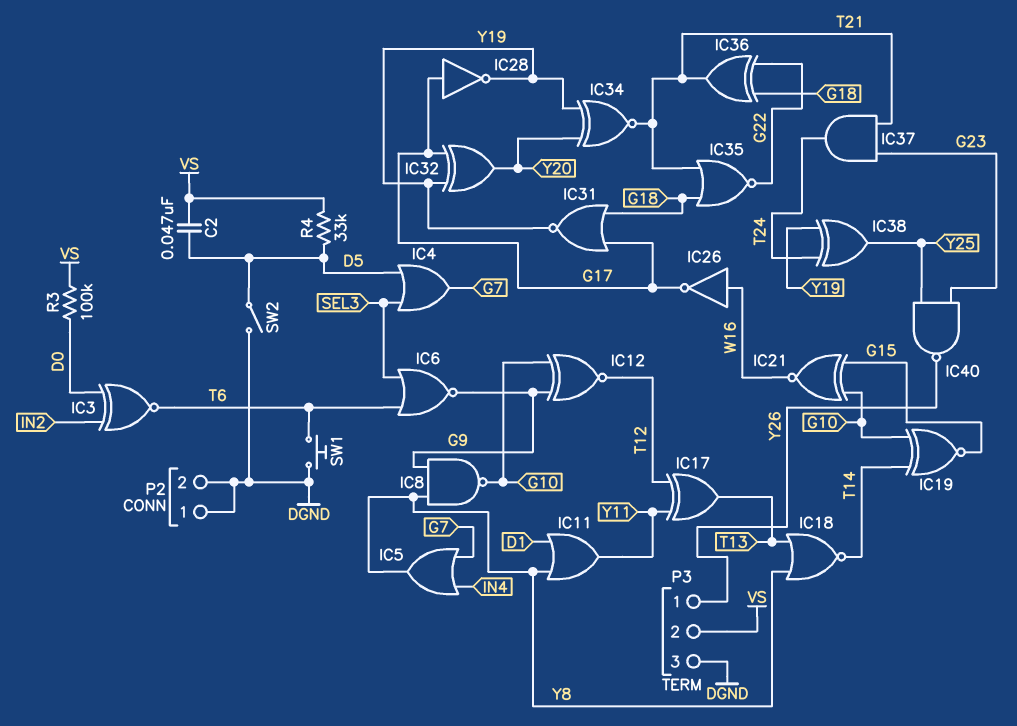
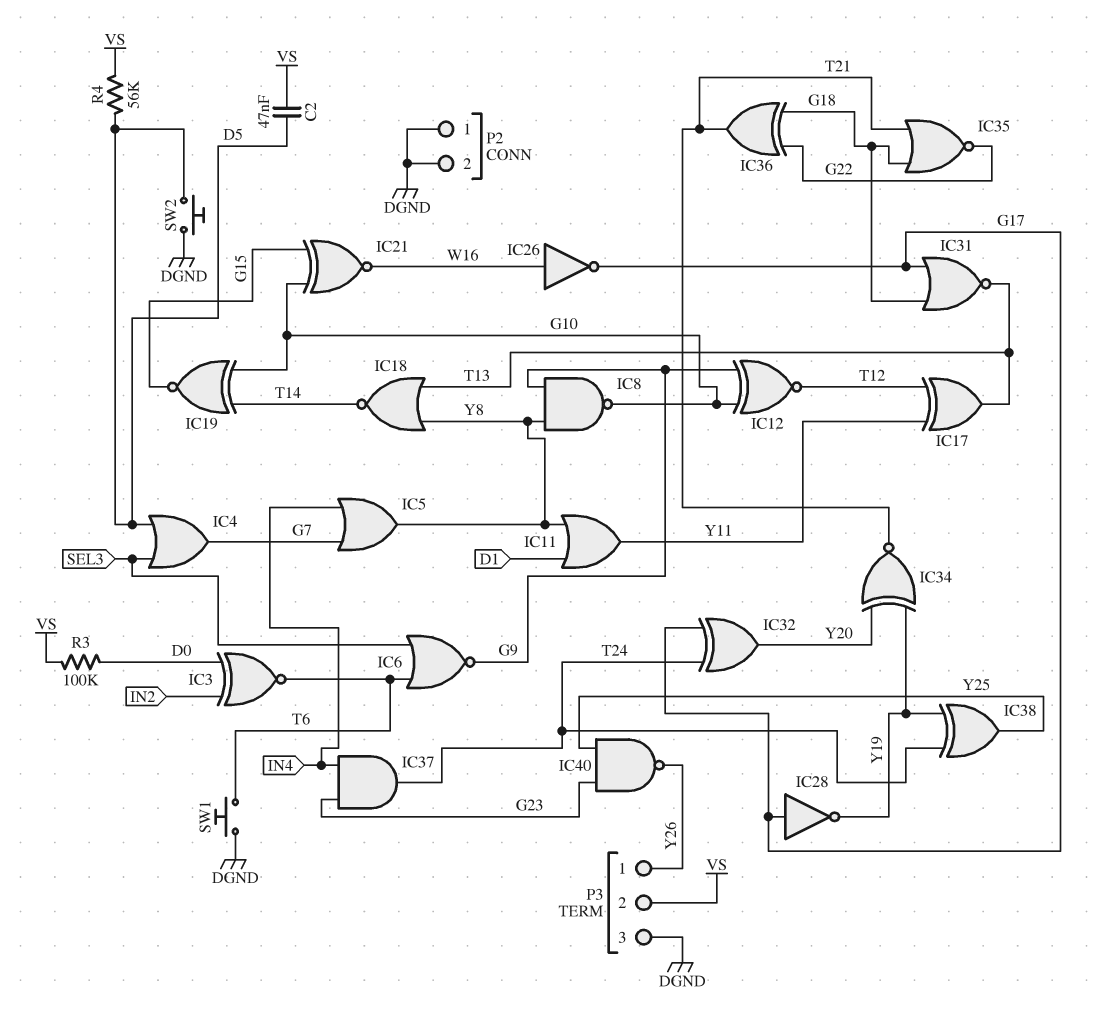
IC31: NOR (in G17, in G18, out Y19) -> NOR (in G17, in G18, out T13)
IC32: XOR (in G17, in Y19, out Y20) -> XOR (in G17, in T24, out Y20)
IC37: AND (in G23, in T21, out T24) -> AND (in G23, in IN4, out T24)
R4: 33k (D5, VS) -> 56k (D5, VS)
SW2: switch (D5, DGND) -> button (D5, DGND)

